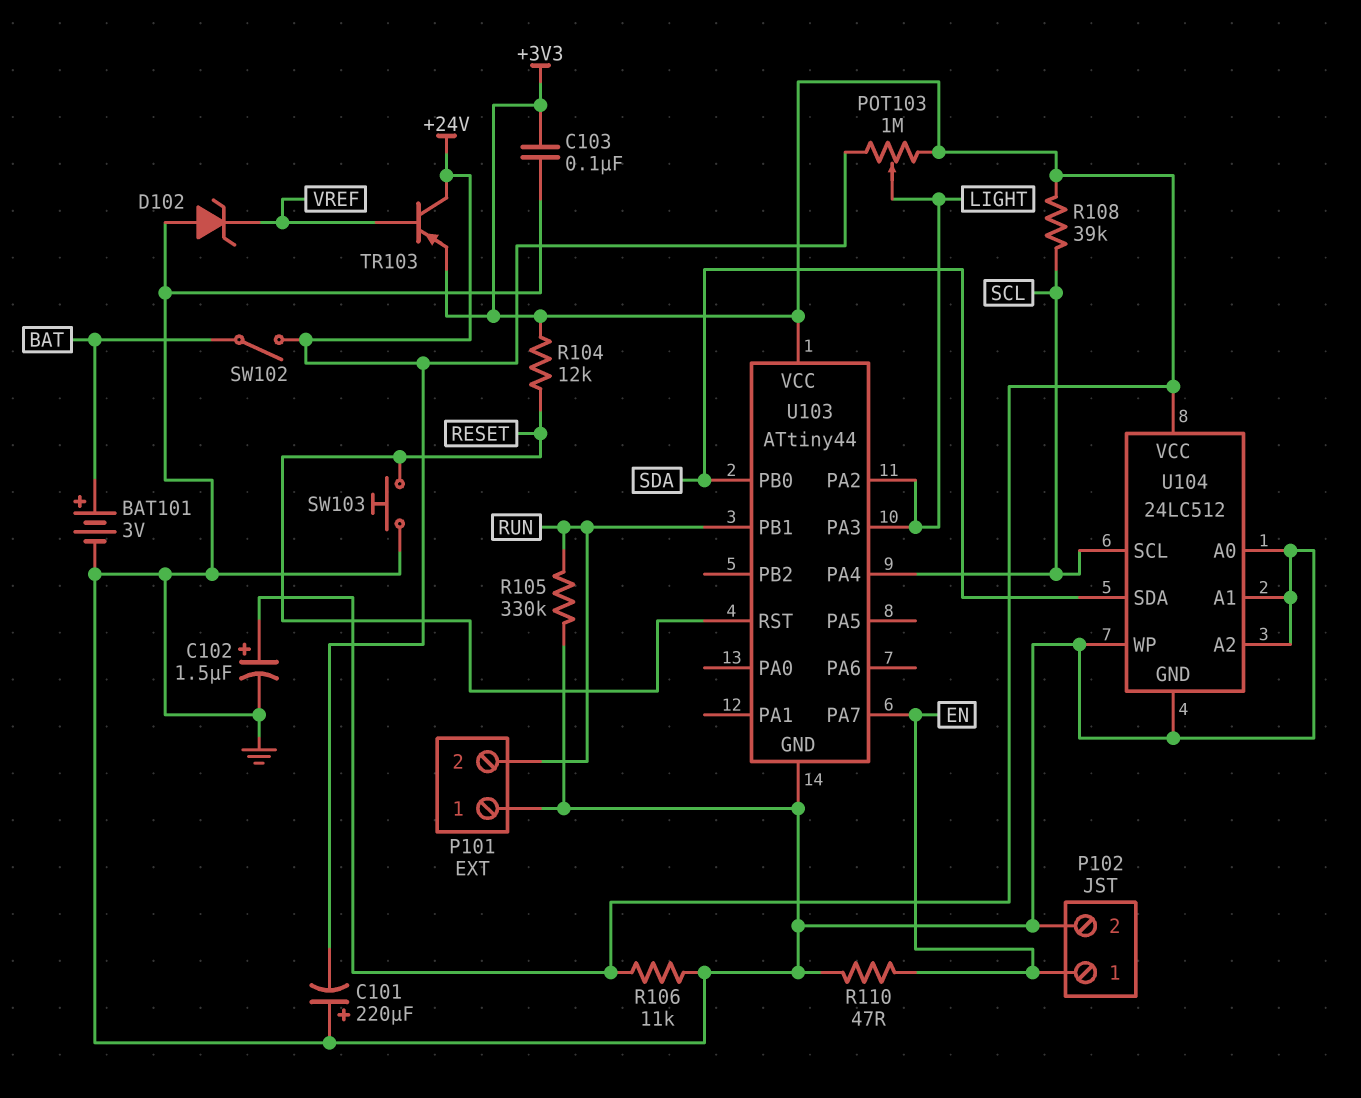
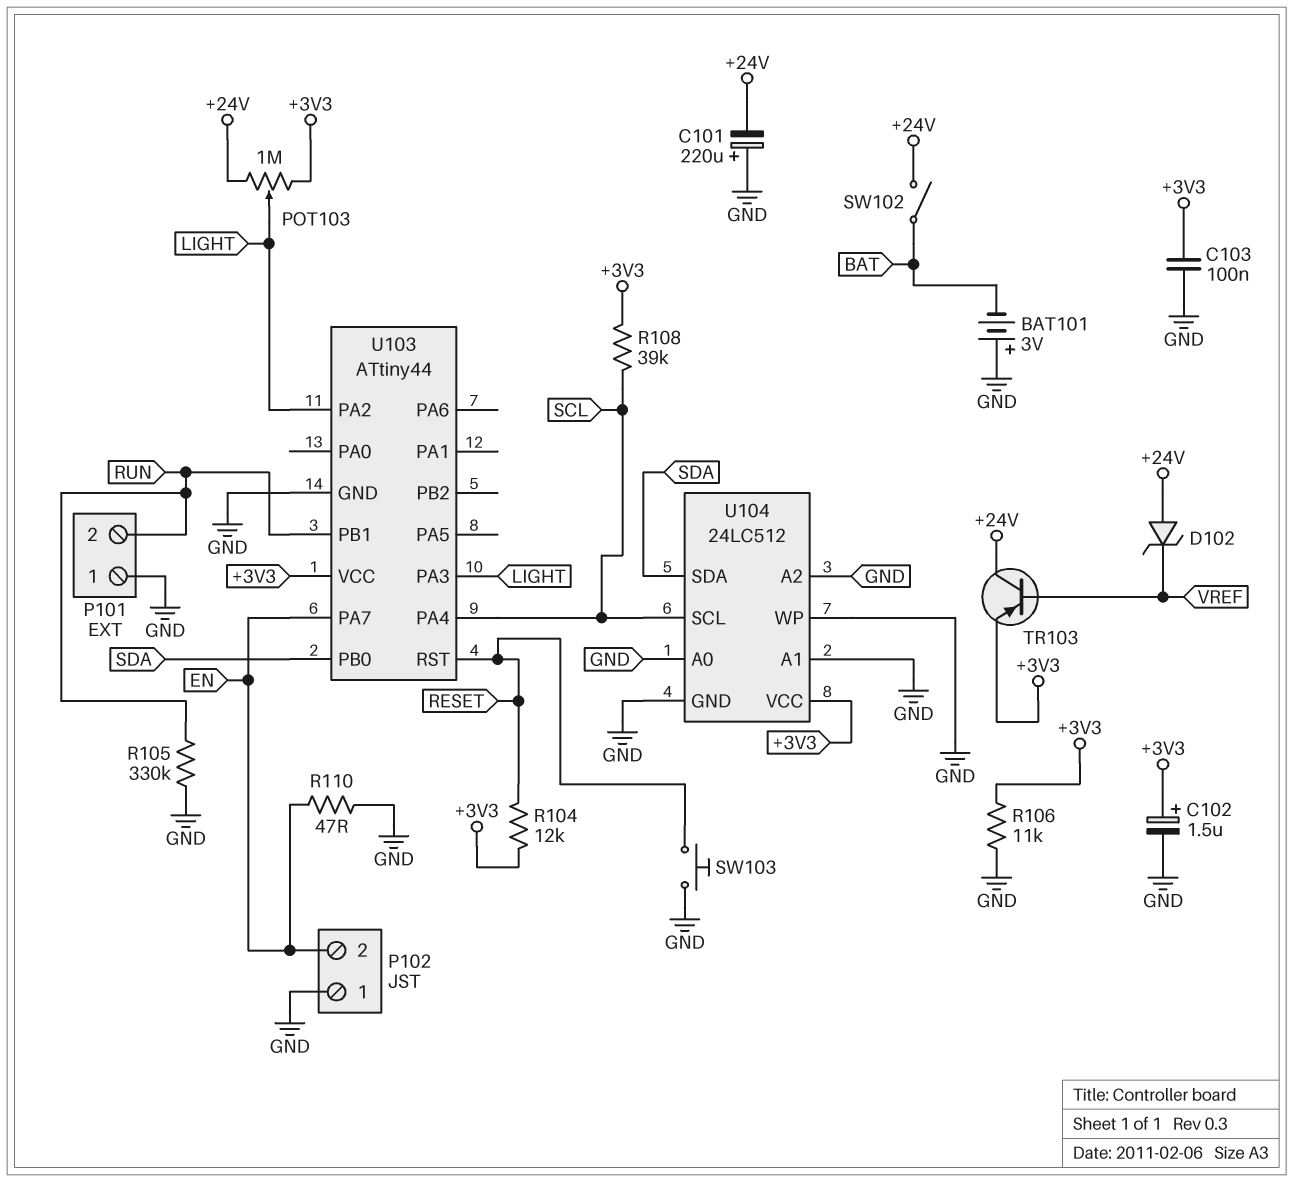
BAT101: 3V (plus BAT, minus GND) -> 3V (plus GND, minus BAT)
D102: zener (A GND, K VREF) -> zener (A +24V, K VREF)
P102 pin 1: EN -> GND
P102 pin 2: GND -> EN

